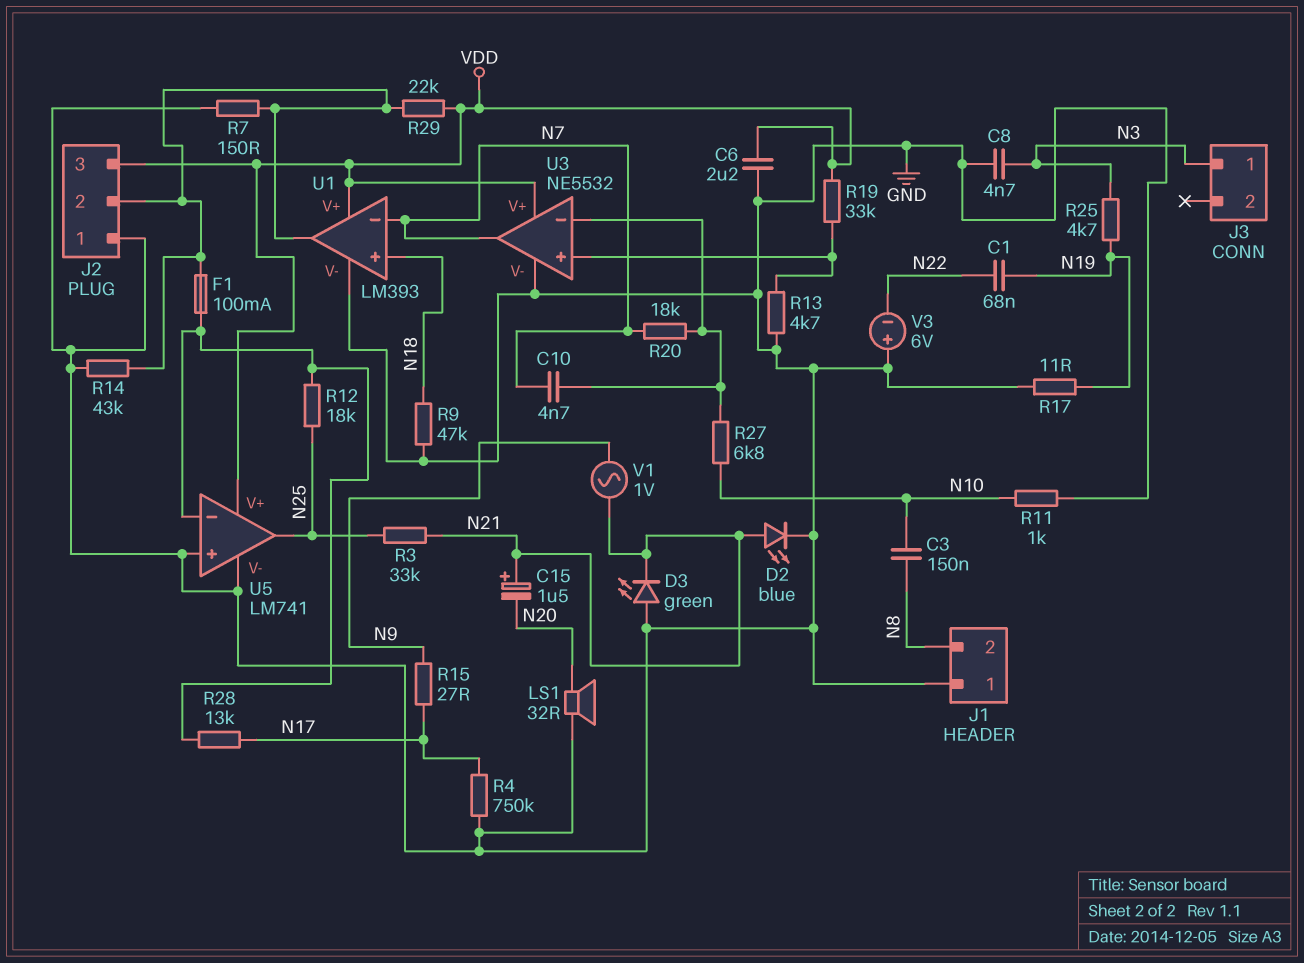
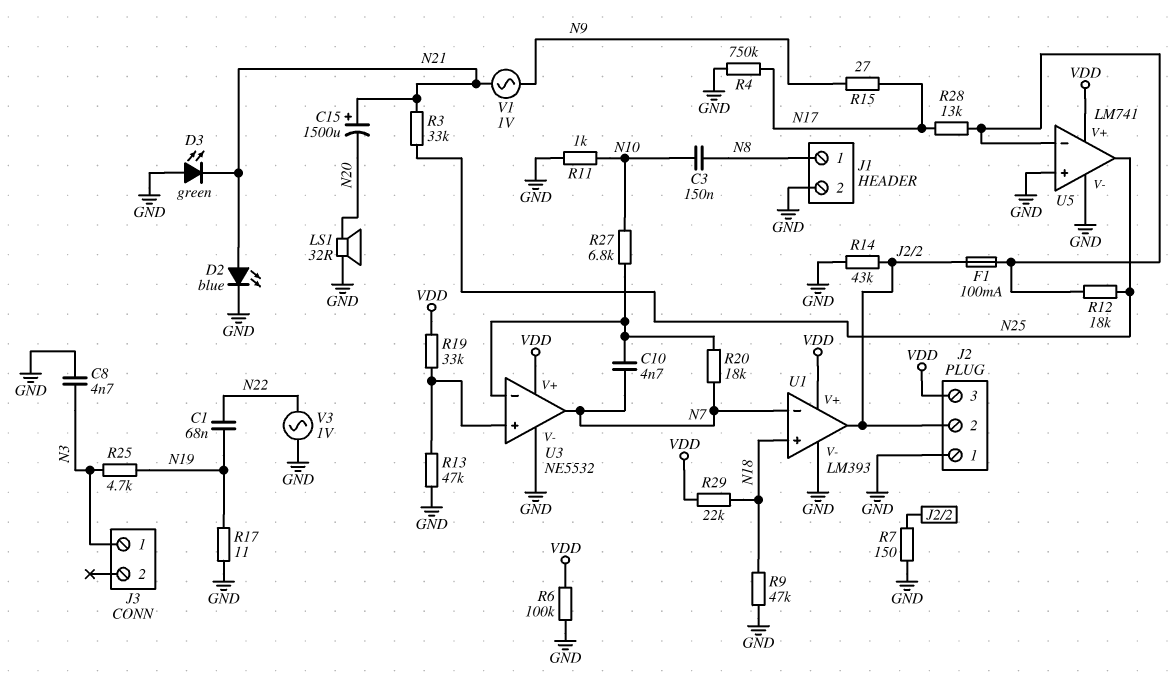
C6: 2.2uF (GND, VDD) -> none
C15: 1.5uF (plus N21, minus N20) -> 1500uF (plus N21, minus N20)
J1 pin 1: GND -> N8
J1 pin 2: N8 -> GND
R6: none -> 100k (GND, VDD)
R13: 4.7k (GND, U3/in+) -> 47k (GND, U3/in+)
R29: 22k (J2/2, VDD) -> 22k (N18, VDD)
V3: 6V (plus GND, minus N22) -> AC 1V (GND, N22)

